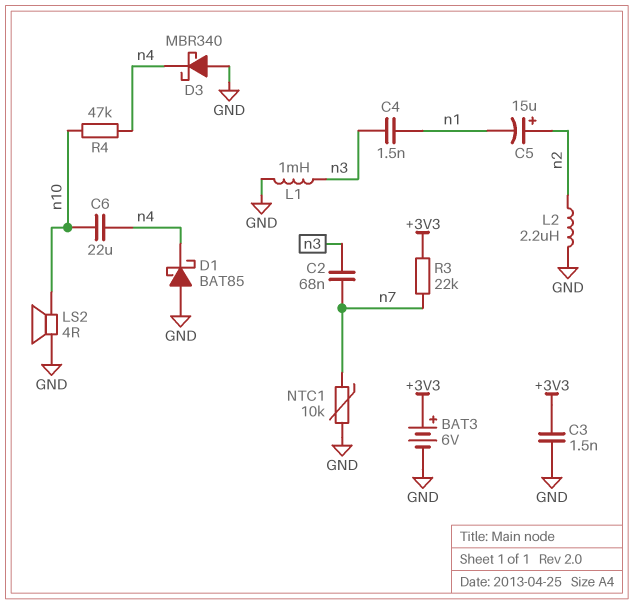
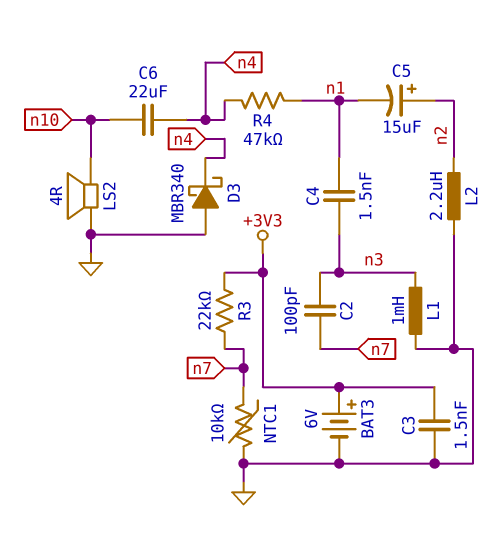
C2: 68nF (n3, n7) -> 100pF (n3, n7)
D1: schottky BAT85 (A GND, K n4) -> none
R4: 47k (n4, n10) -> 47k (n1, n4)

